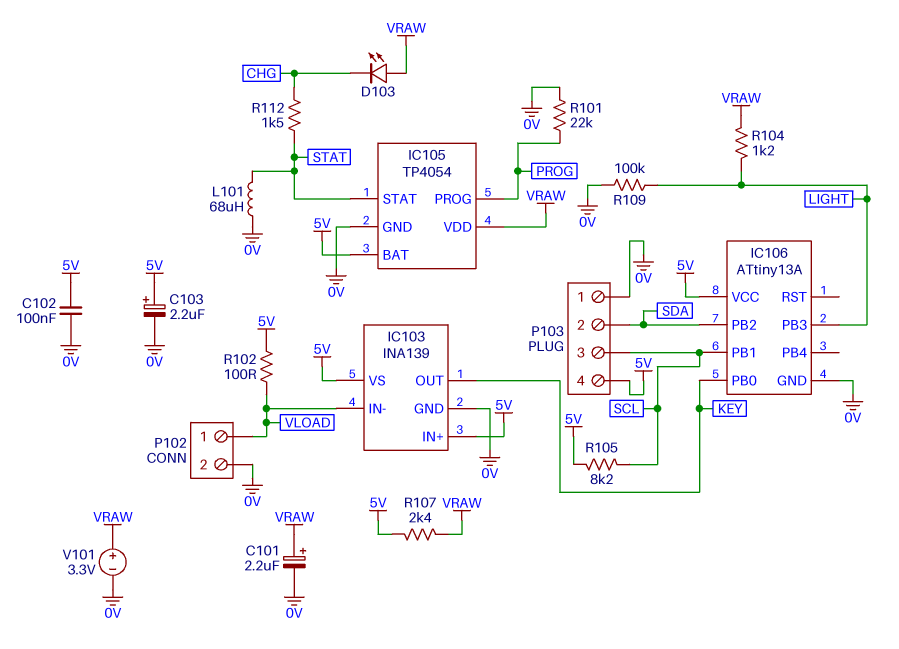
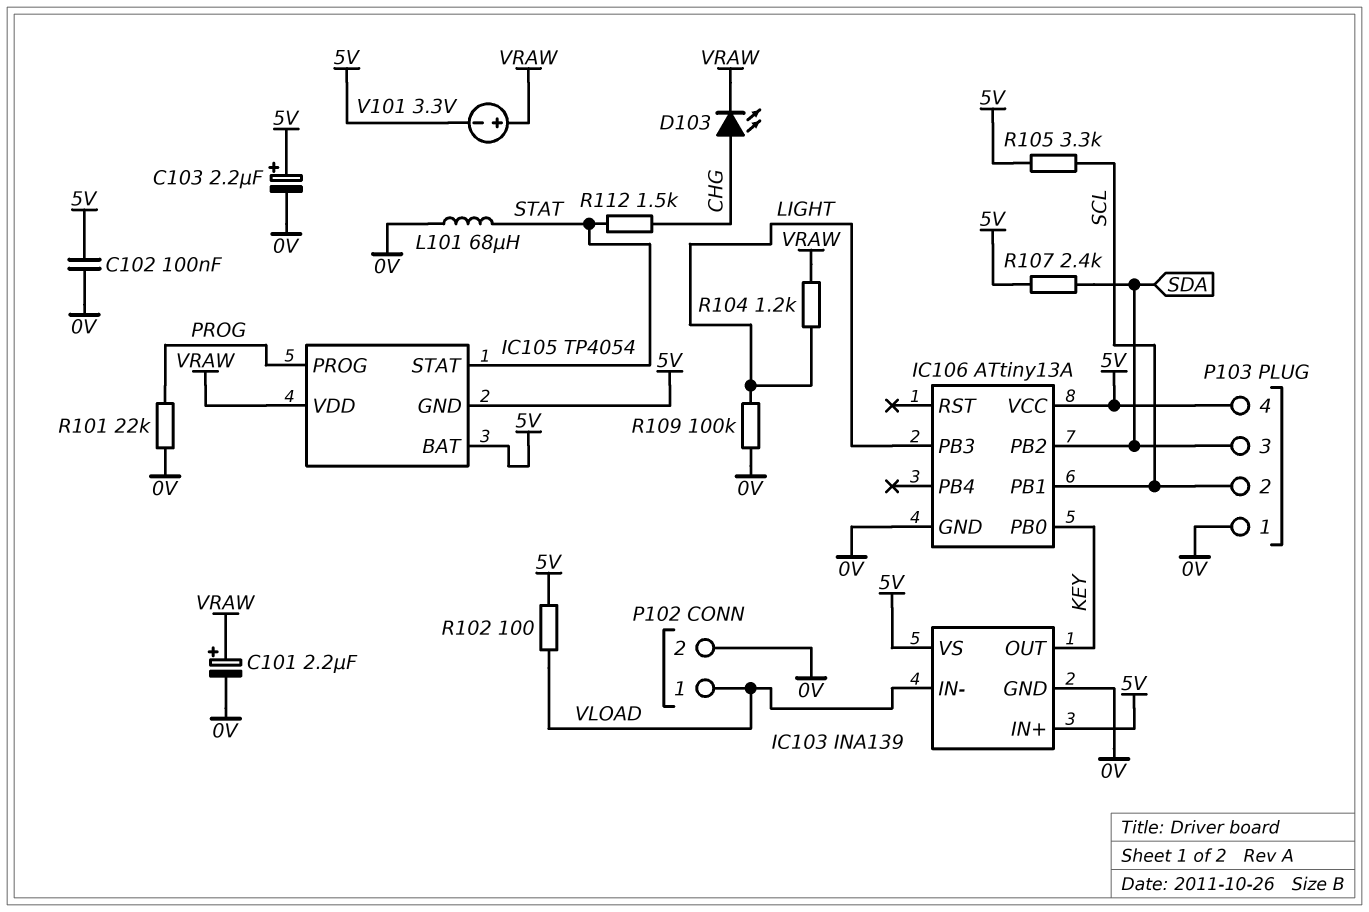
D103: LED (A VRAW, K CHG) -> LED (A CHG, K VRAW)
IC105 pin GND: 0V -> 5V
P103 pin 2: SDA -> SCL
P103 pin 3: SCL -> SDA
R105: 8.2k (5V, SCL) -> 3.3k (5V, SCL)
R107: 2.4k (5V, VRAW) -> 2.4k (5V, SDA)
V101: 3.3V (plus VRAW, minus 0V) -> 3.3V (plus VRAW, minus 5V)

